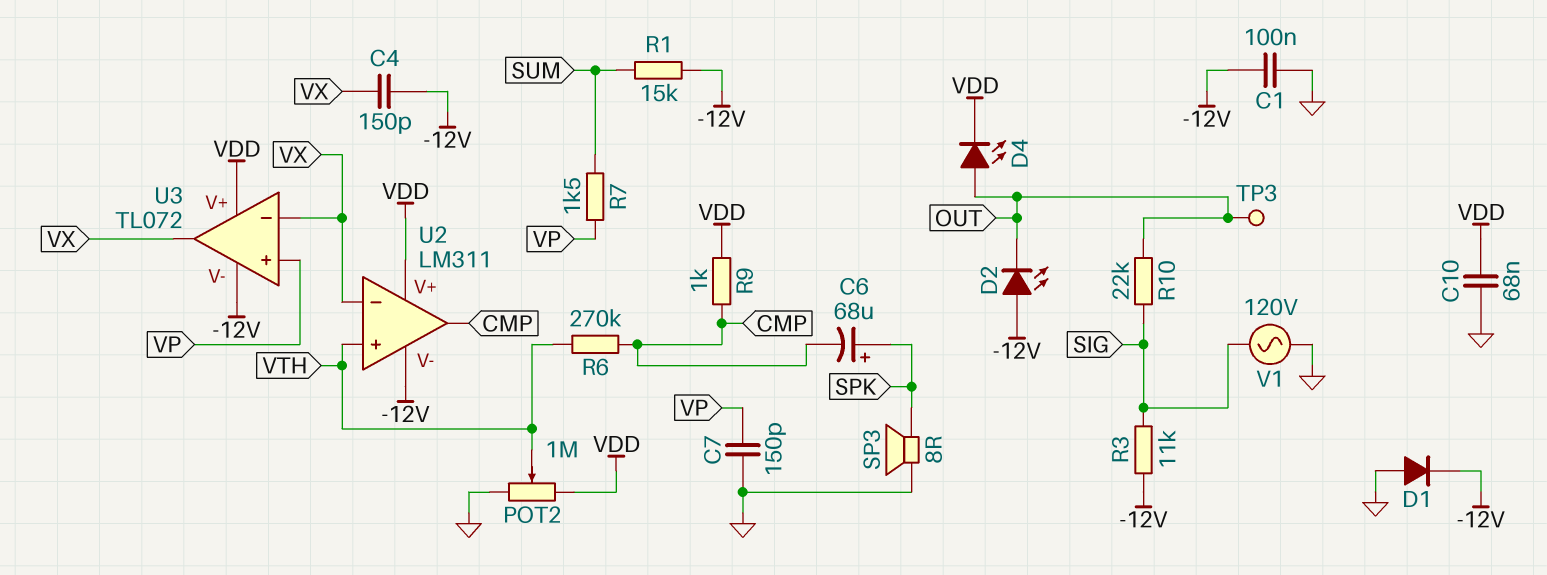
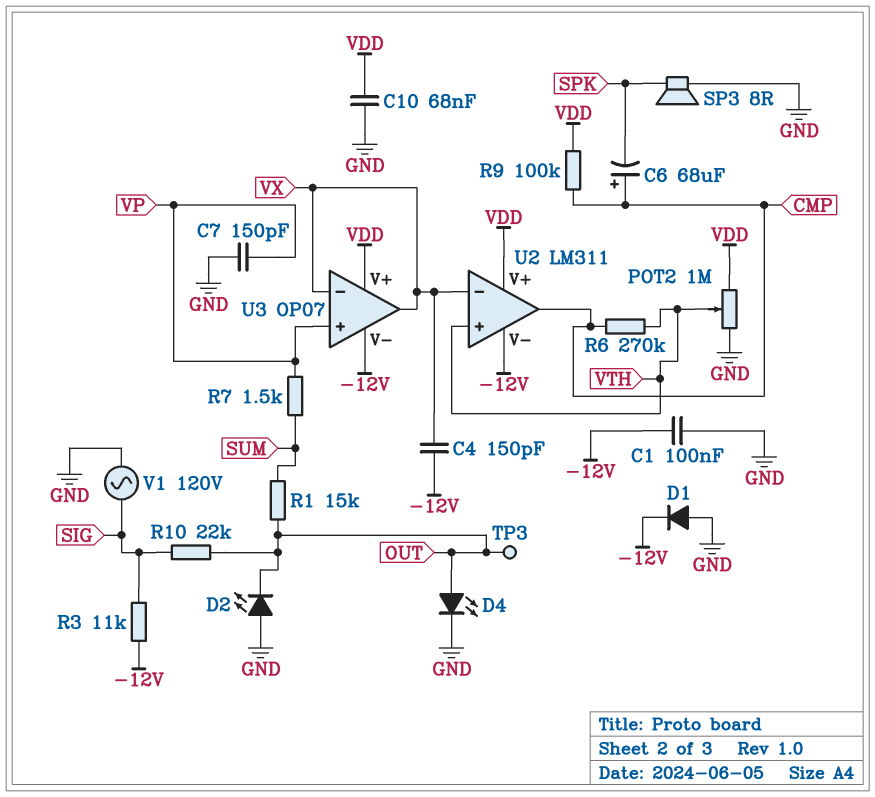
C6: 68uF (plus SPK, minus CMP) -> 68uF (plus CMP, minus SPK)
D2: LED (A -12V, K OUT) -> LED (A GND, K OUT)
D4: LED (A OUT, K VDD) -> LED (A OUT, K GND)
R1: 15k (-12V, SUM) -> 15k (OUT, SUM)
R9: 1k (CMP, VDD) -> 100k (CMP, VDD)
U3: TL072 -> OP07

